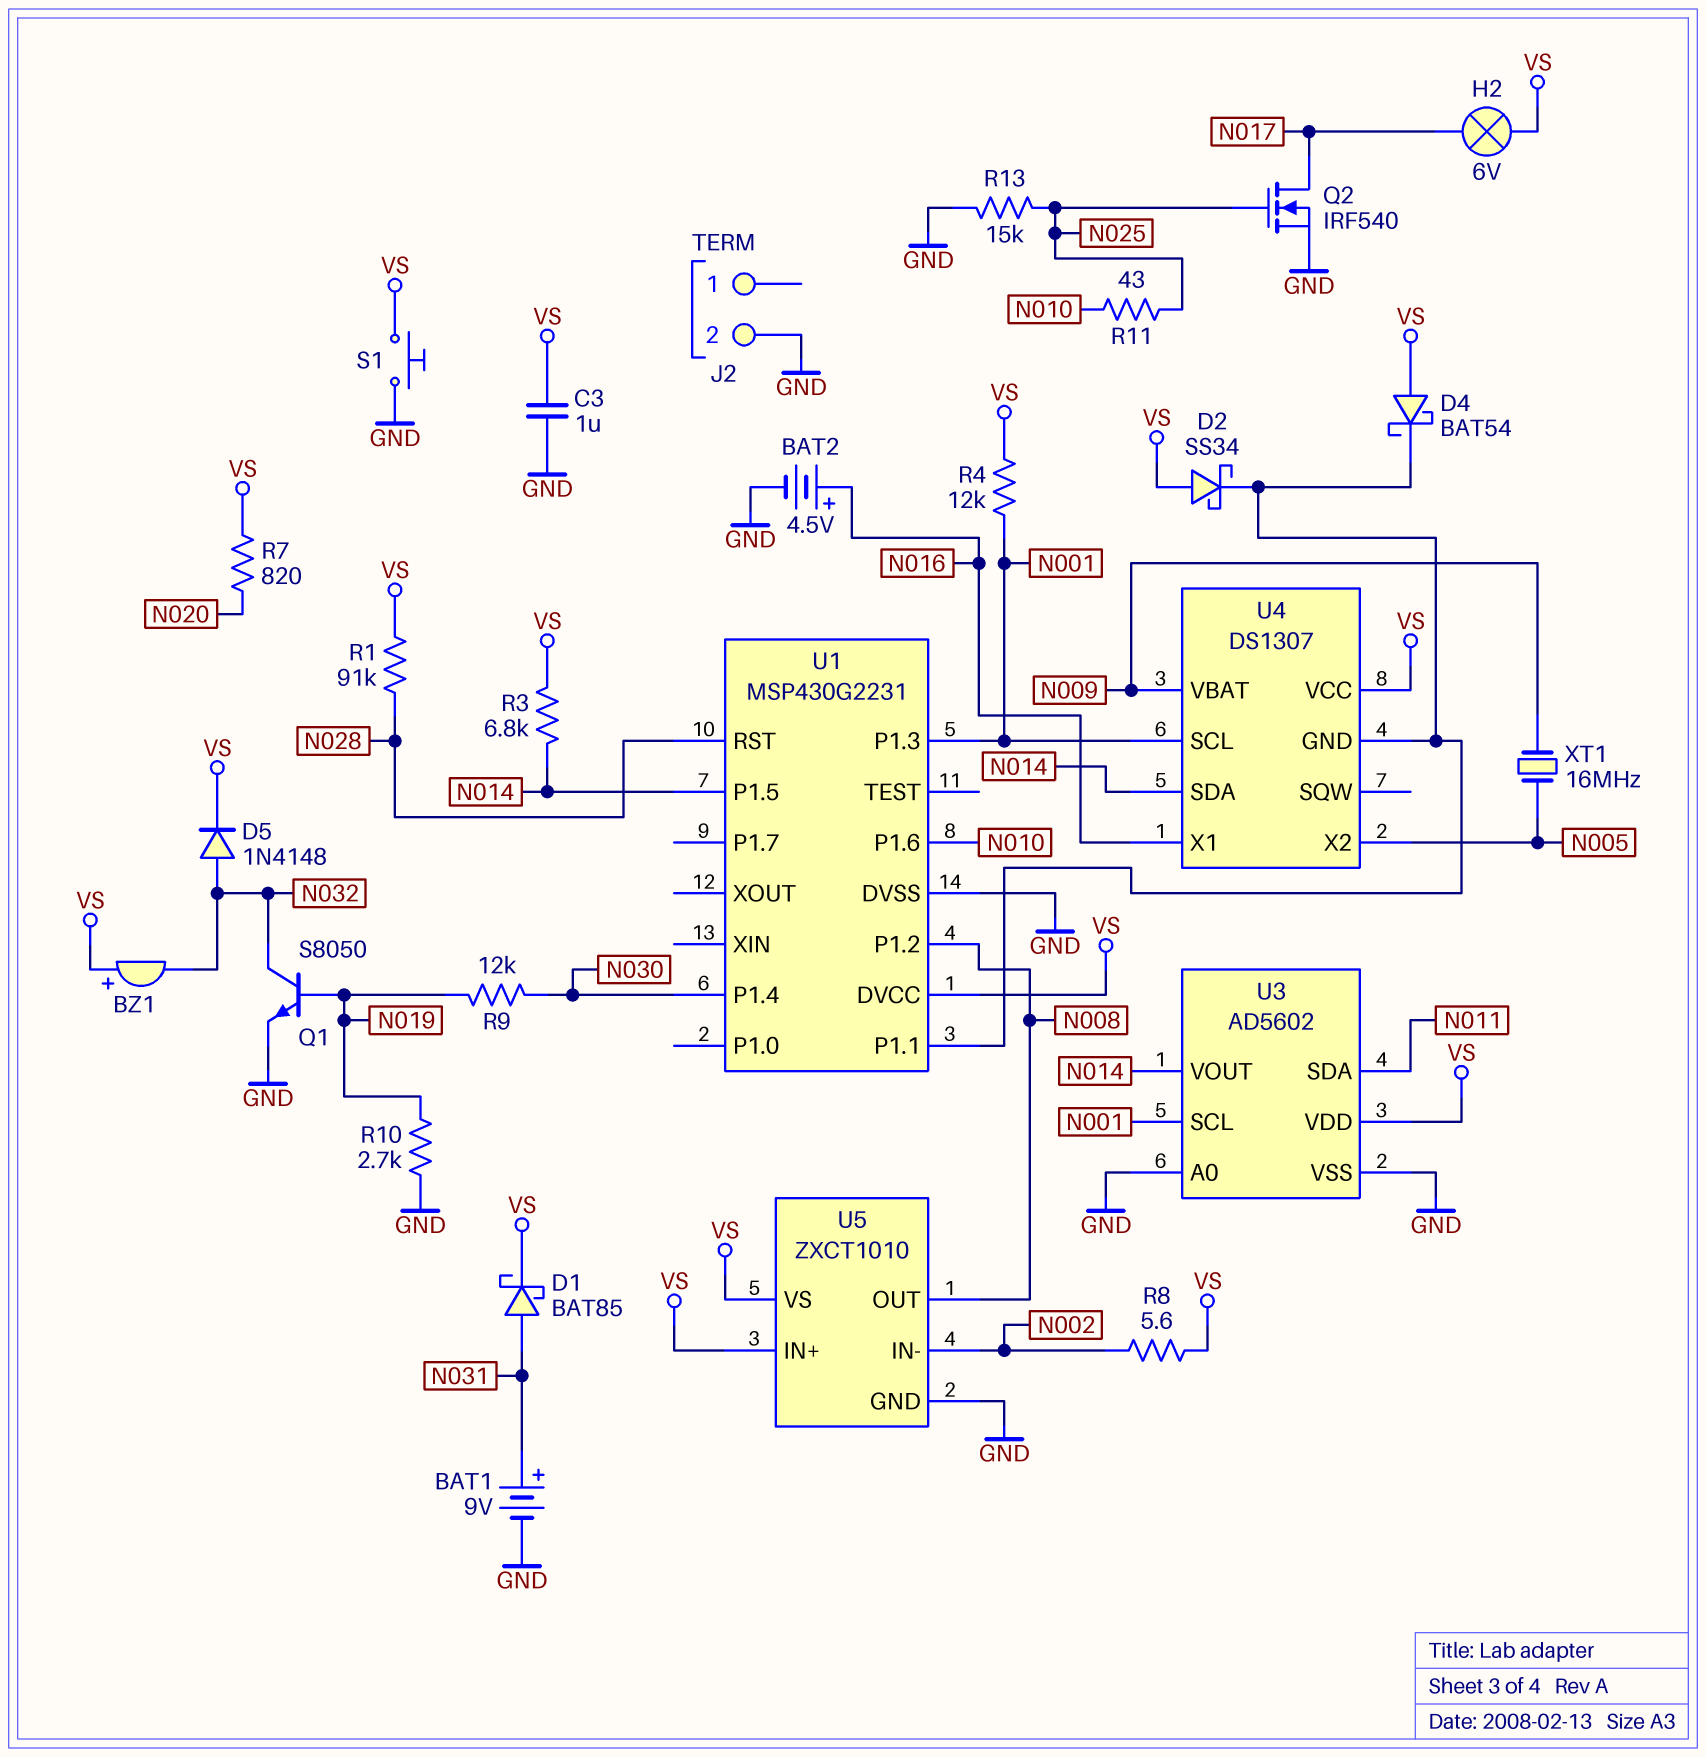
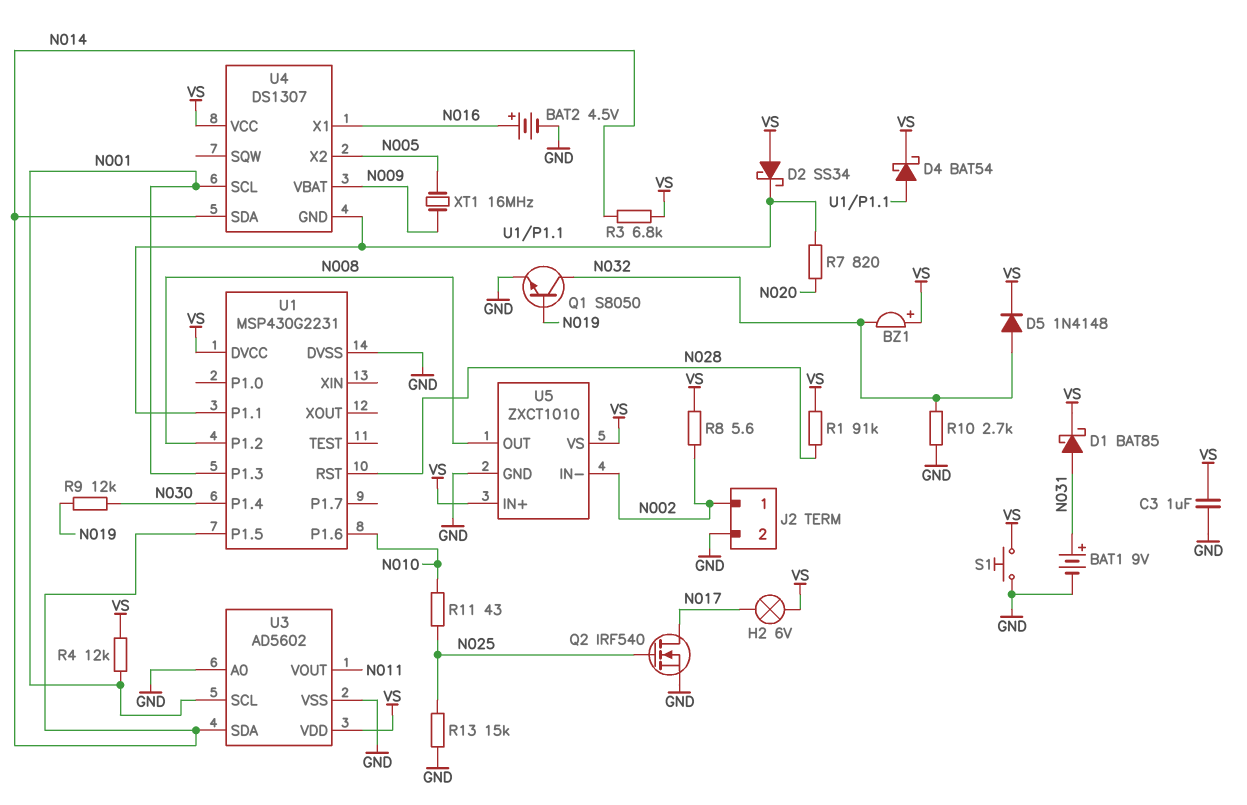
D4: schottky BAT54 (A VS, K U1/P1.1) -> schottky BAT54 (A U1/P1.1, K VS)
J2 pin 1: none -> N002
R7: 820 (N020, VS) -> 820 (N020, U1/P1.1)
R10: 2.7k (GND, N019) -> 2.7k (GND, N032)
U3 pin SDA: N011 -> N014
U3 pin VOUT: N014 -> N011

